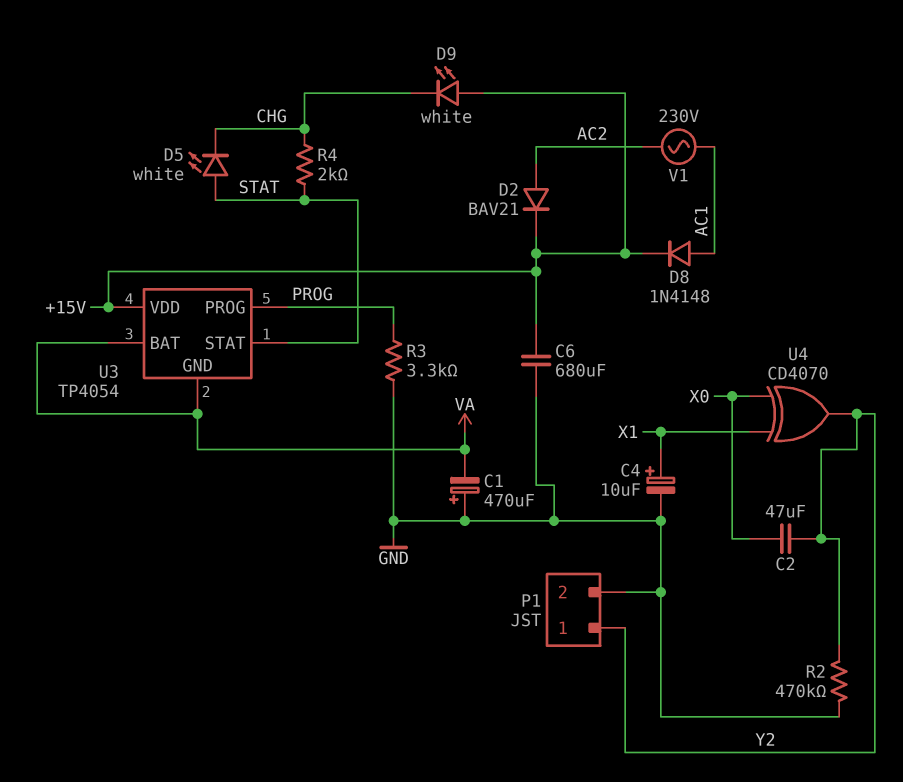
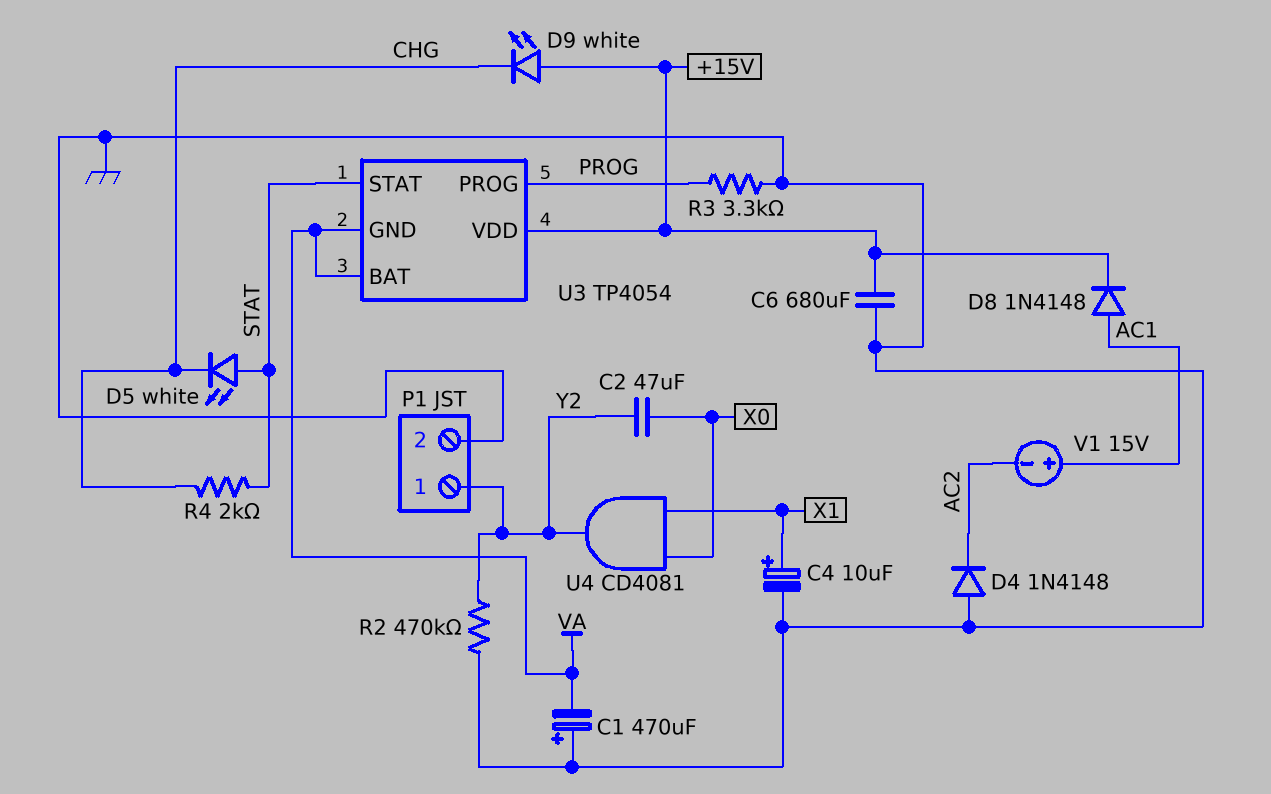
D2: diode BAV21 (A AC2, K +15V) -> none
D4: none -> diode 1N4148 (A GND, K AC2)
U4: XOR CD4070 (in X0, in X1, out Y2) -> AND CD4081 (in X0, in X1, out Y2)
V1: AC 230V (AC1, AC2) -> 15V (plus AC1, minus AC2)

